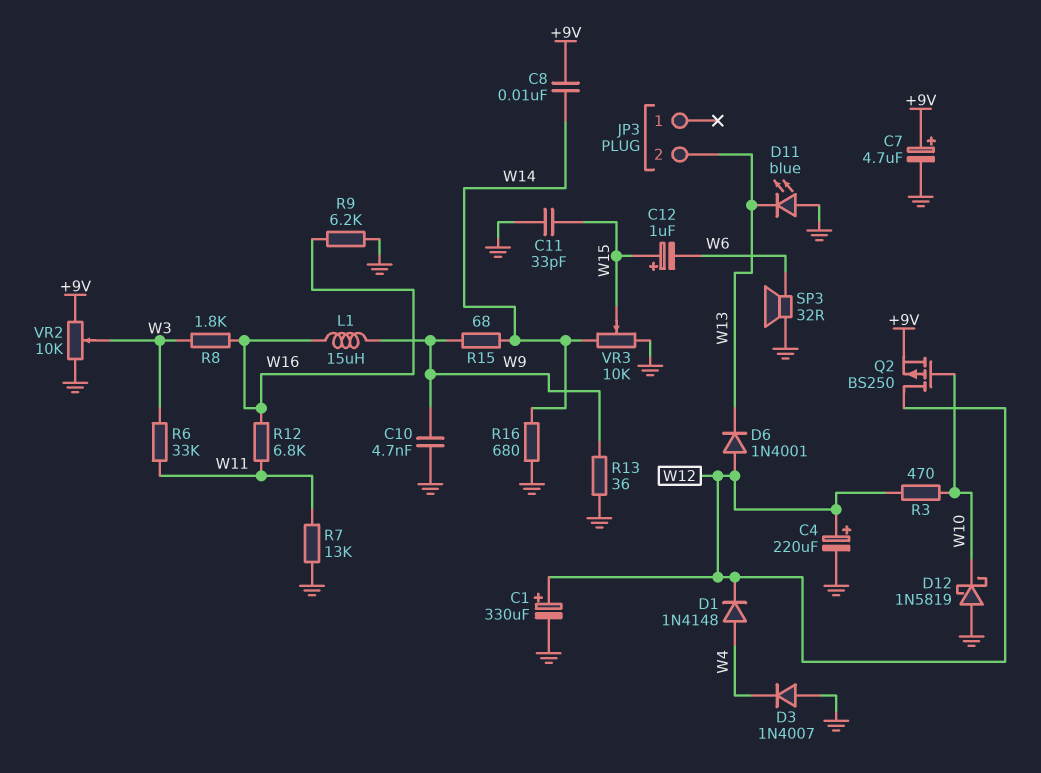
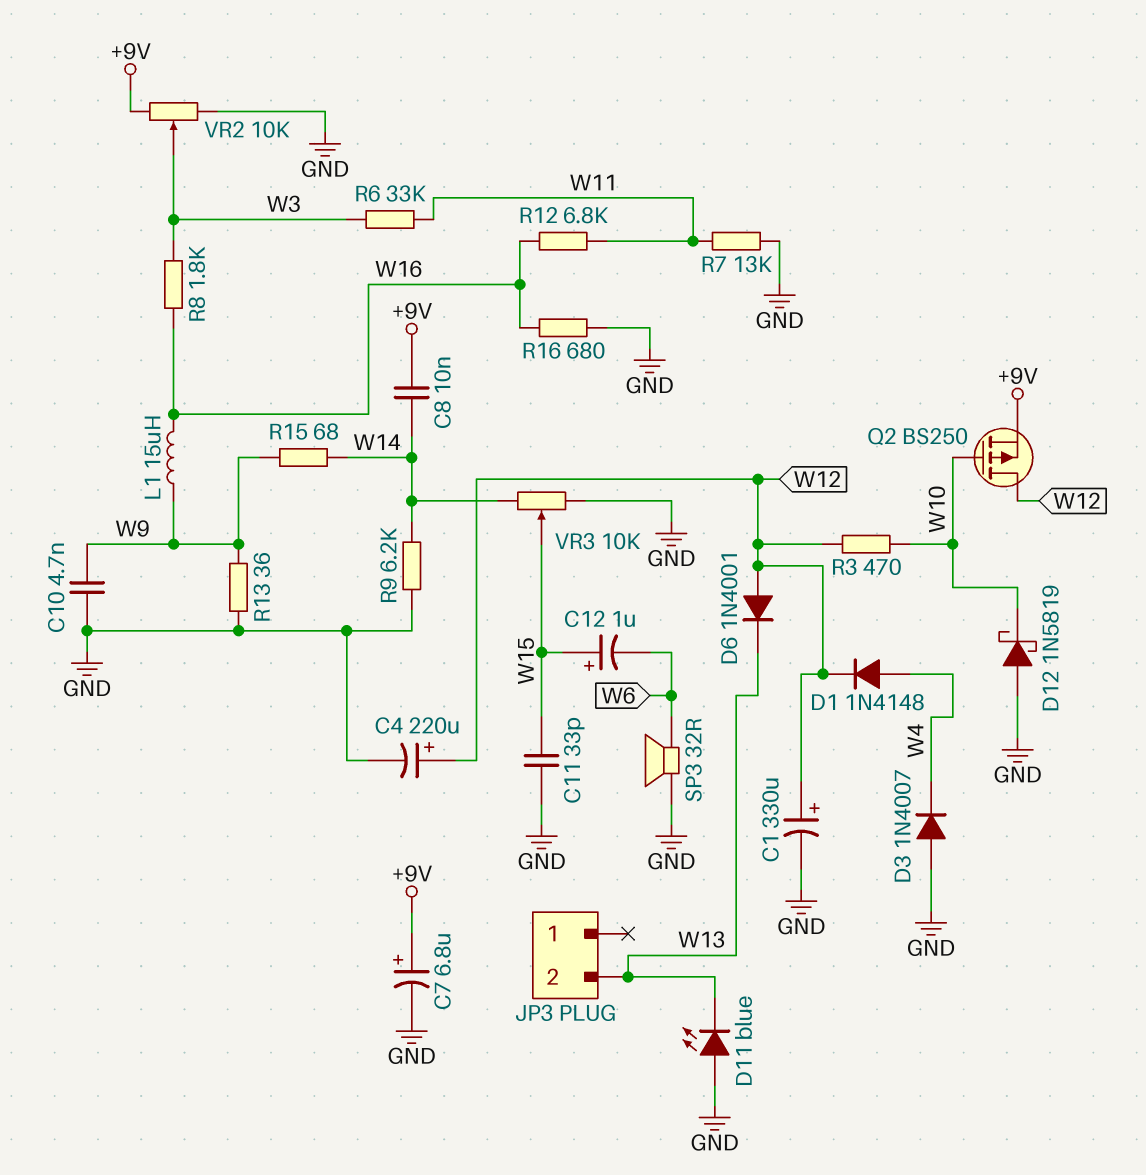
C7: 4.7uF (plus +9V, minus GND) -> 6.8uF (plus +9V, minus GND)
R9: 6.2k (GND, W16) -> 6.2k (GND, W14)
R16: 680 (GND, W14) -> 680 (GND, W16)

